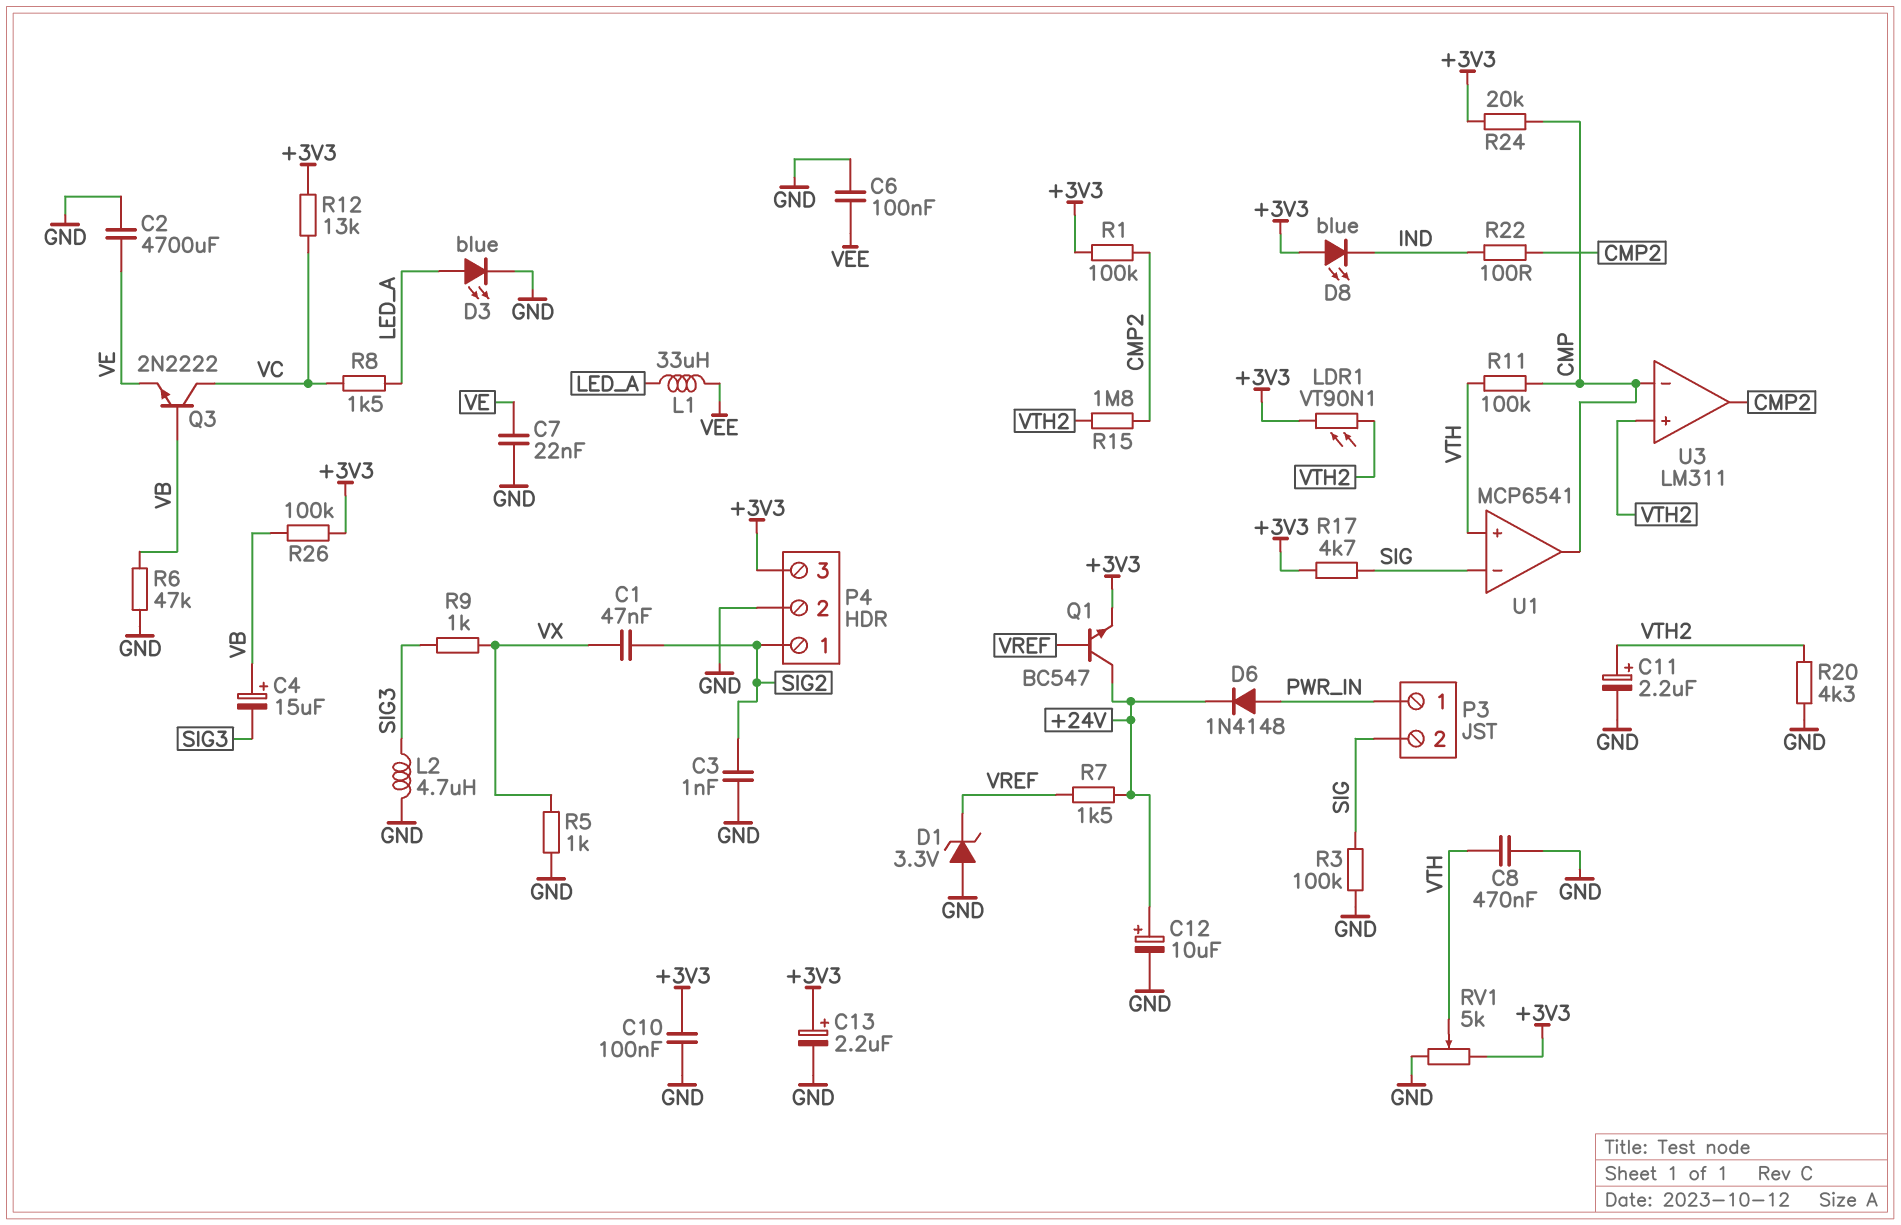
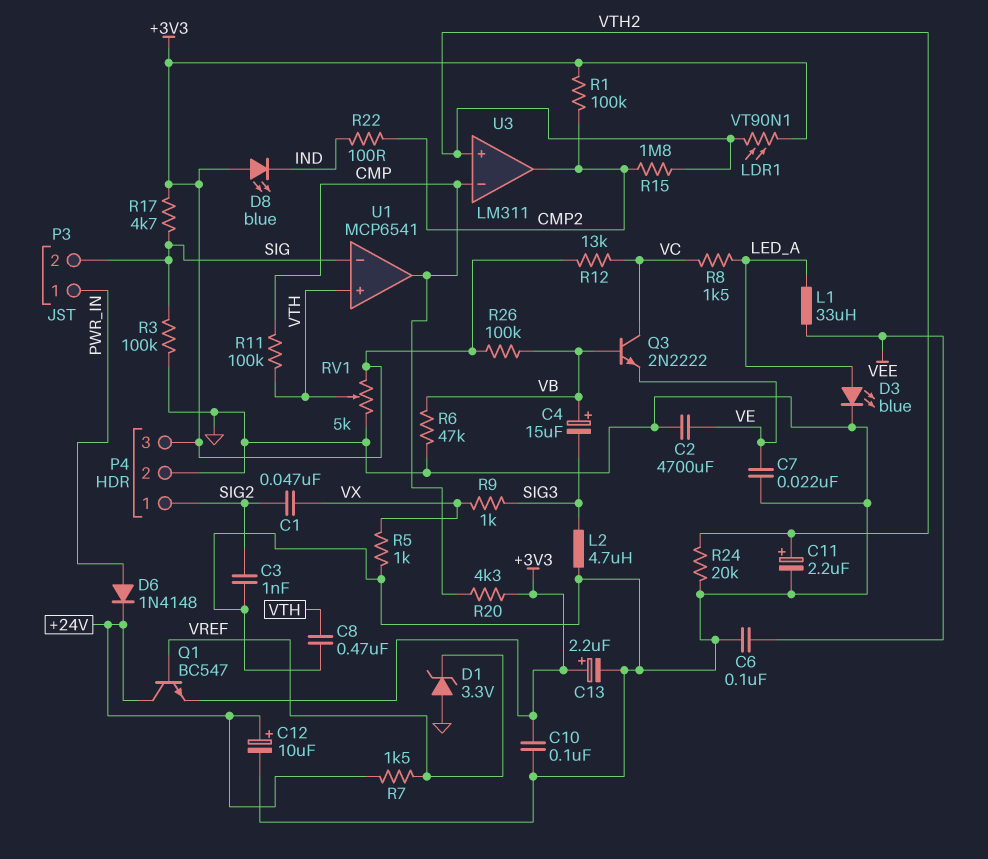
R20: 4.3k (GND, VTH2) -> 4.3k (+3V3, CMP)
R24: 20k (+3V3, CMP) -> 20k (GND, VTH2)

